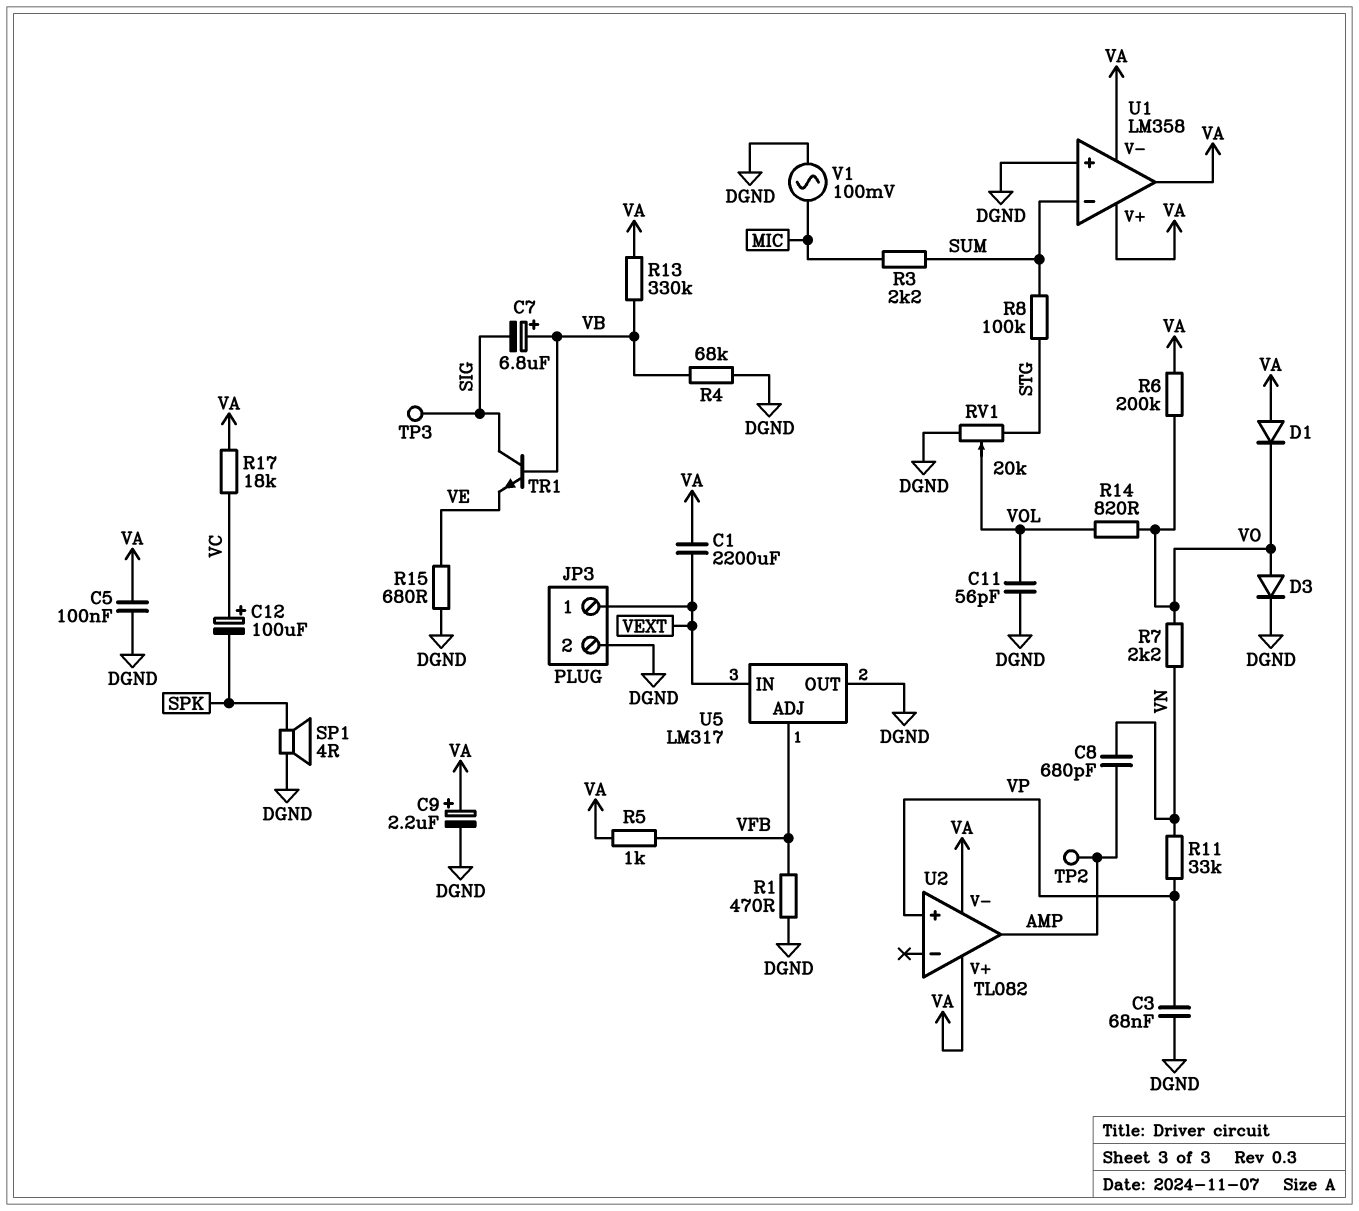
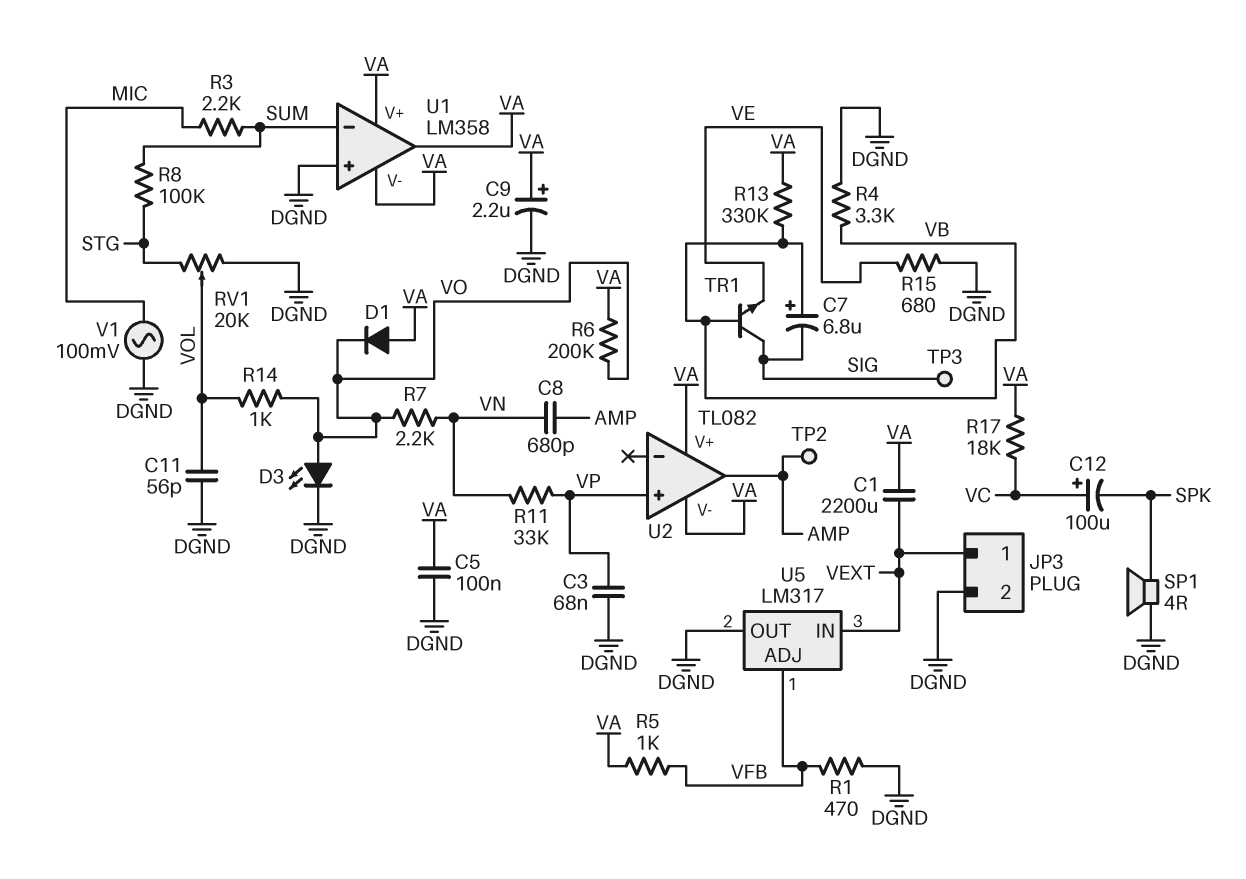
D3: diode (A VO, K DGND) -> LED (A VO, K DGND)
R4: 68k (DGND, VB) -> 3.3k (DGND, VB)
R14: 820 (VO, VOL) -> 1k (VO, VOL)

